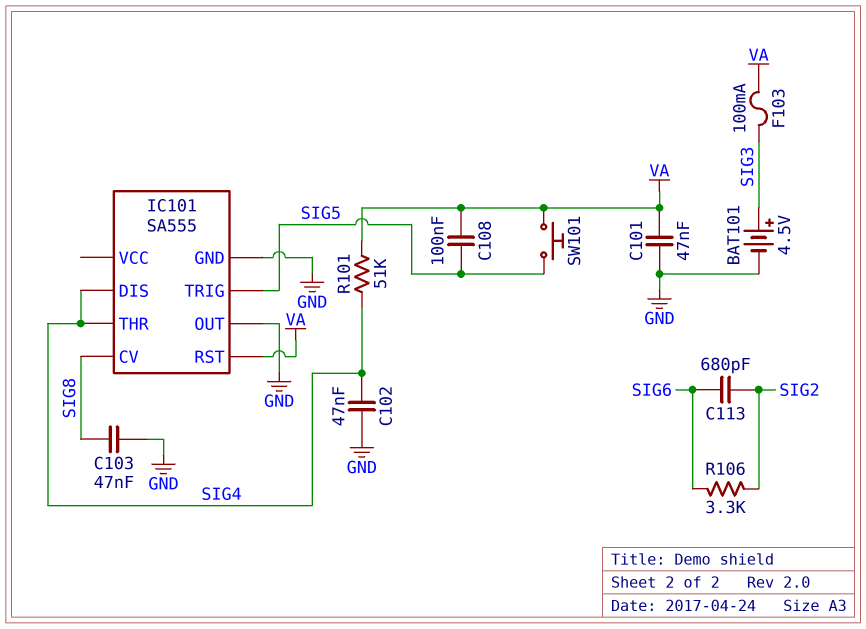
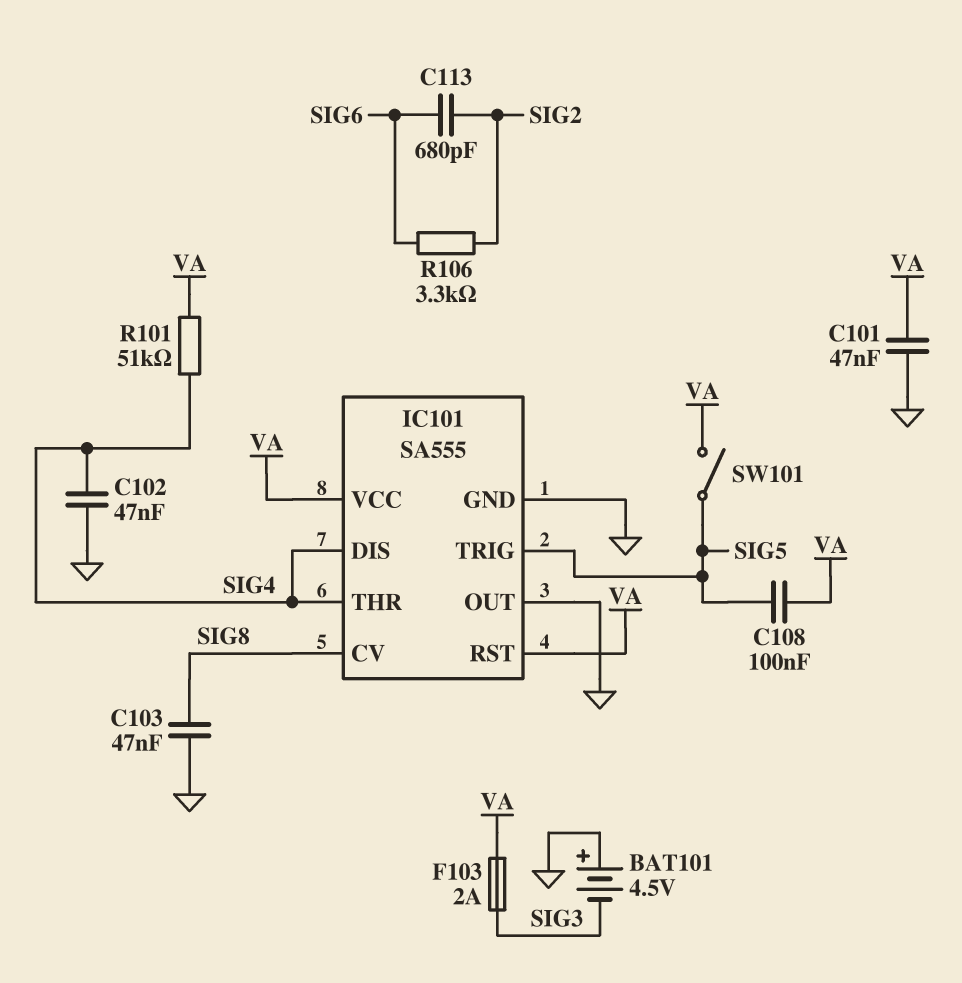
BAT101: 4.5V (plus SIG3, minus GND) -> 4.5V (plus GND, minus SIG3)
F103: 100mA (SIG3, VA) -> 2A (SIG3, VA)
IC101 pin VCC: none -> VA
SW101: button (SIG5, VA) -> switch (SIG5, VA)

